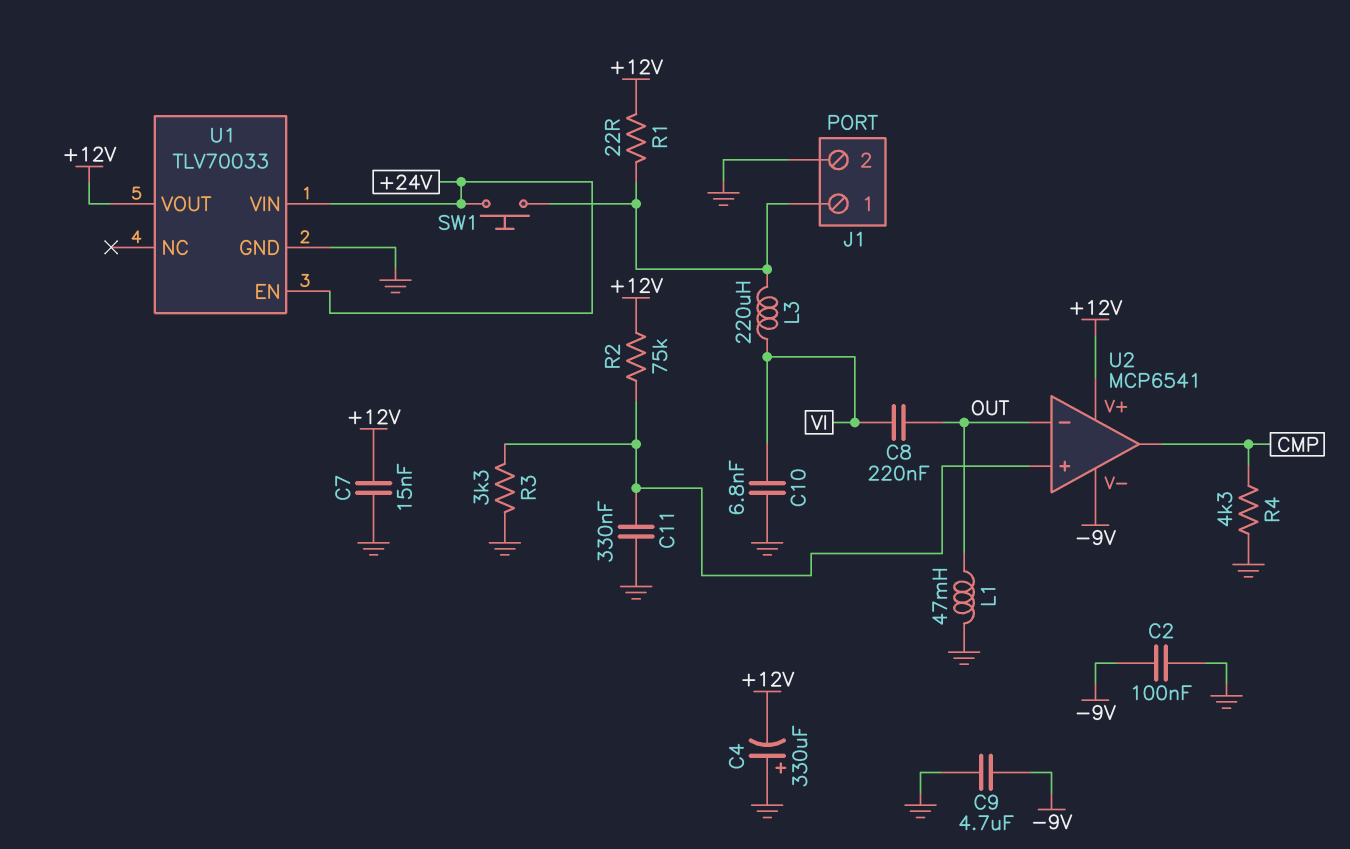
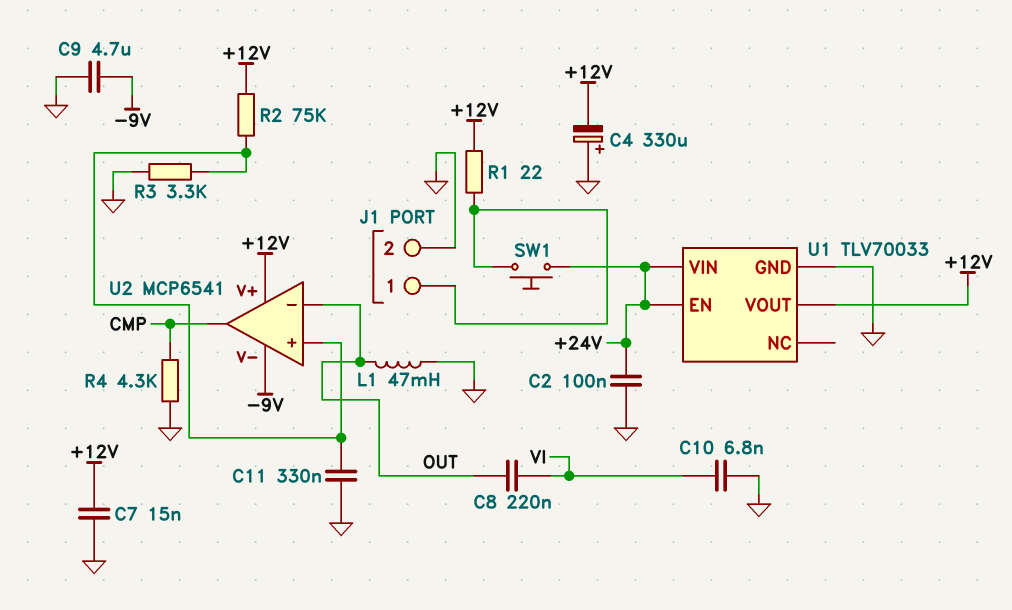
C2: 100nF (-9V, GND) -> 100nF (+24V, GND)
L3: 220uH (J1/1, VI) -> none

